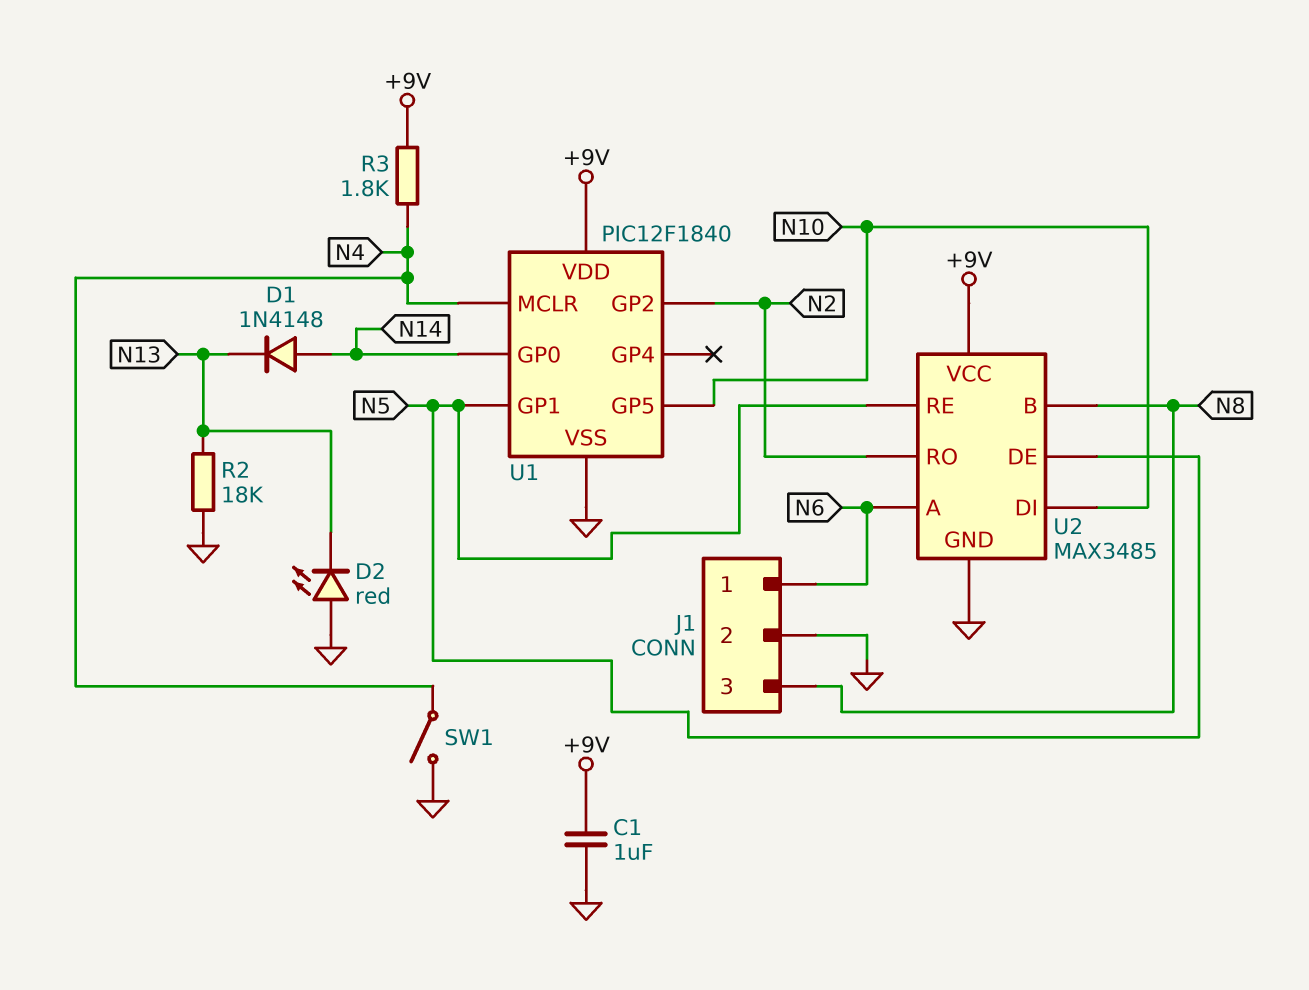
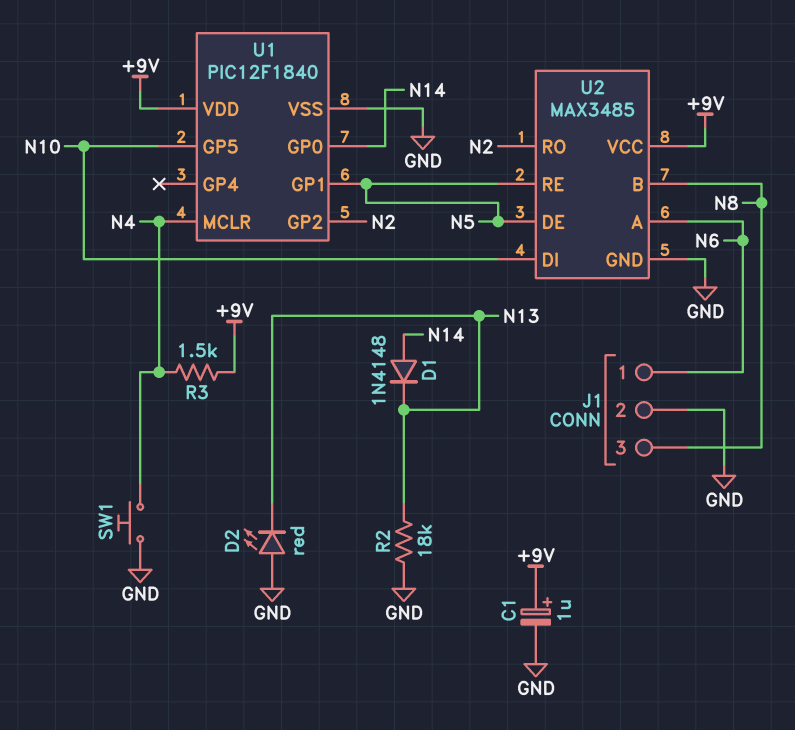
C1: 1uF (+9V, GND) -> 1uF (plus +9V, minus GND)
R3: 1.8k (+9V, N4) -> 1.5k (+9V, N4)
SW1: switch (GND, N4) -> button (GND, N4)

